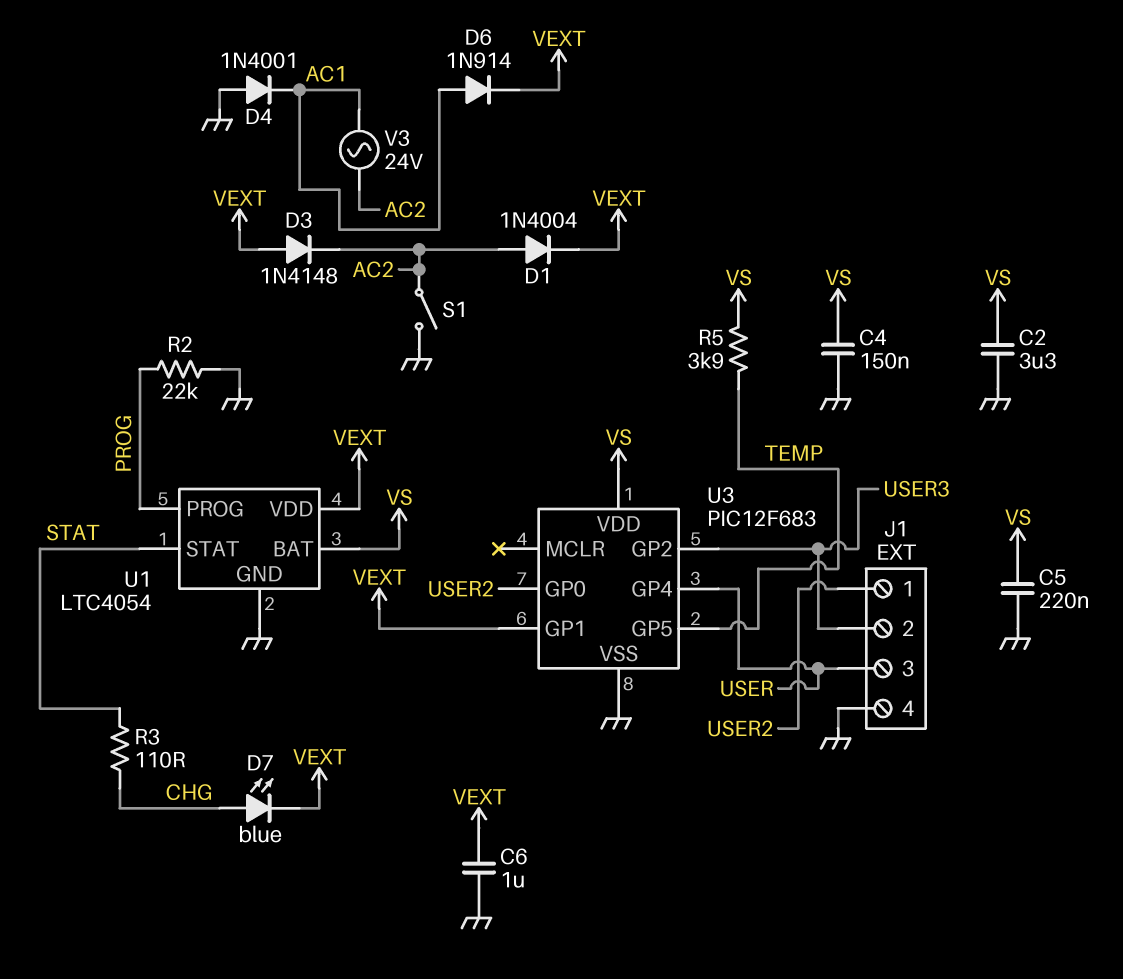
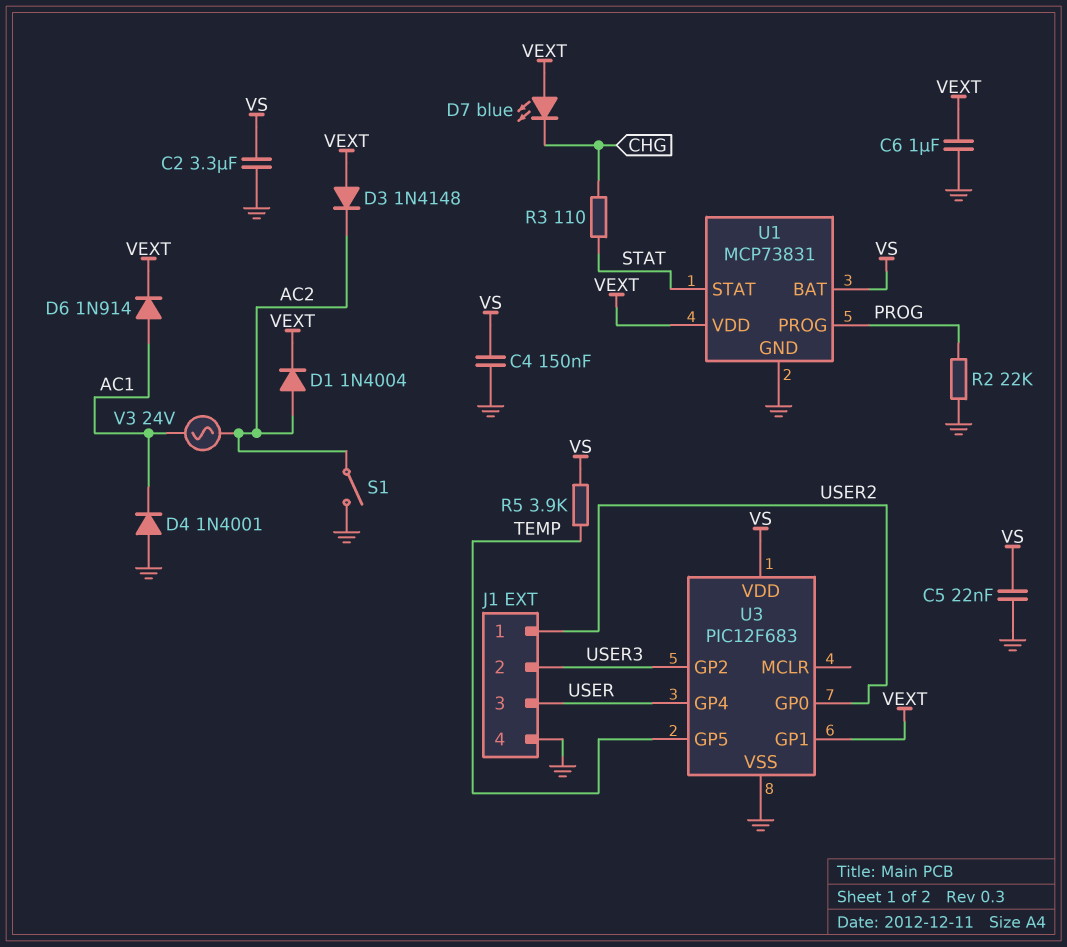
C5: 220nF (GND, VS) -> 22nF (GND, VS)
D7: LED blue (A CHG, K VEXT) -> LED blue (A VEXT, K CHG)
U1: LTC4054 -> MCP73831

